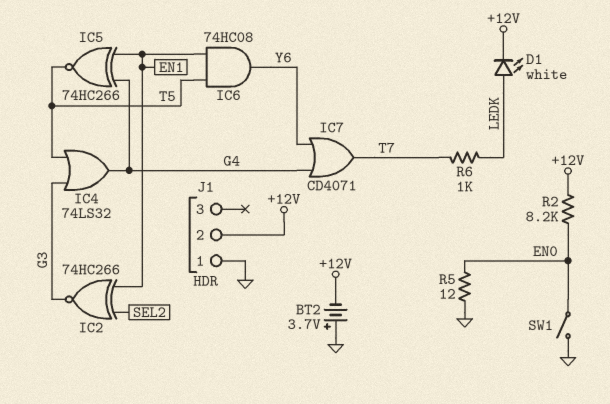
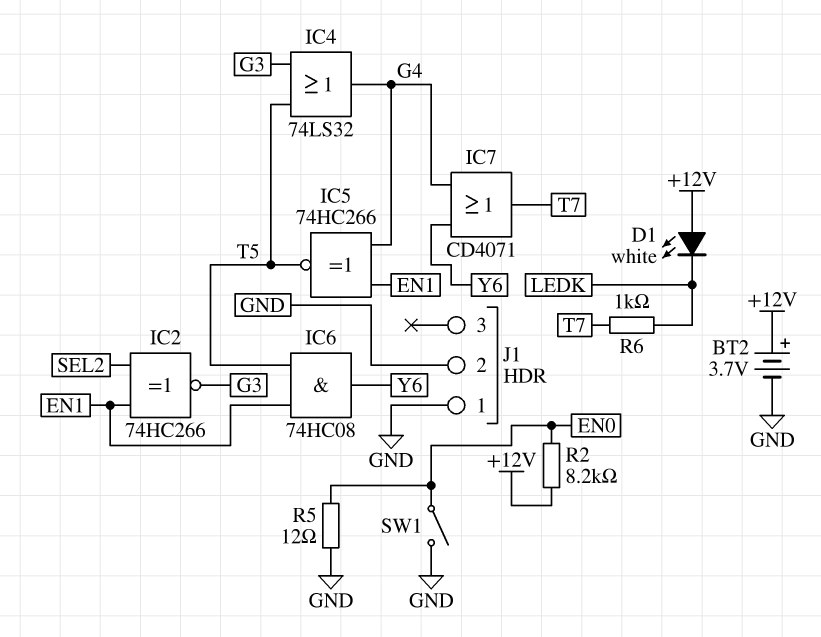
BT2: 3.7V (plus GND, minus +12V) -> 3.7V (plus +12V, minus GND)
D1: LED white (A LEDK, K +12V) -> LED white (A +12V, K LEDK)
J1 pin 2: +12V -> GND

